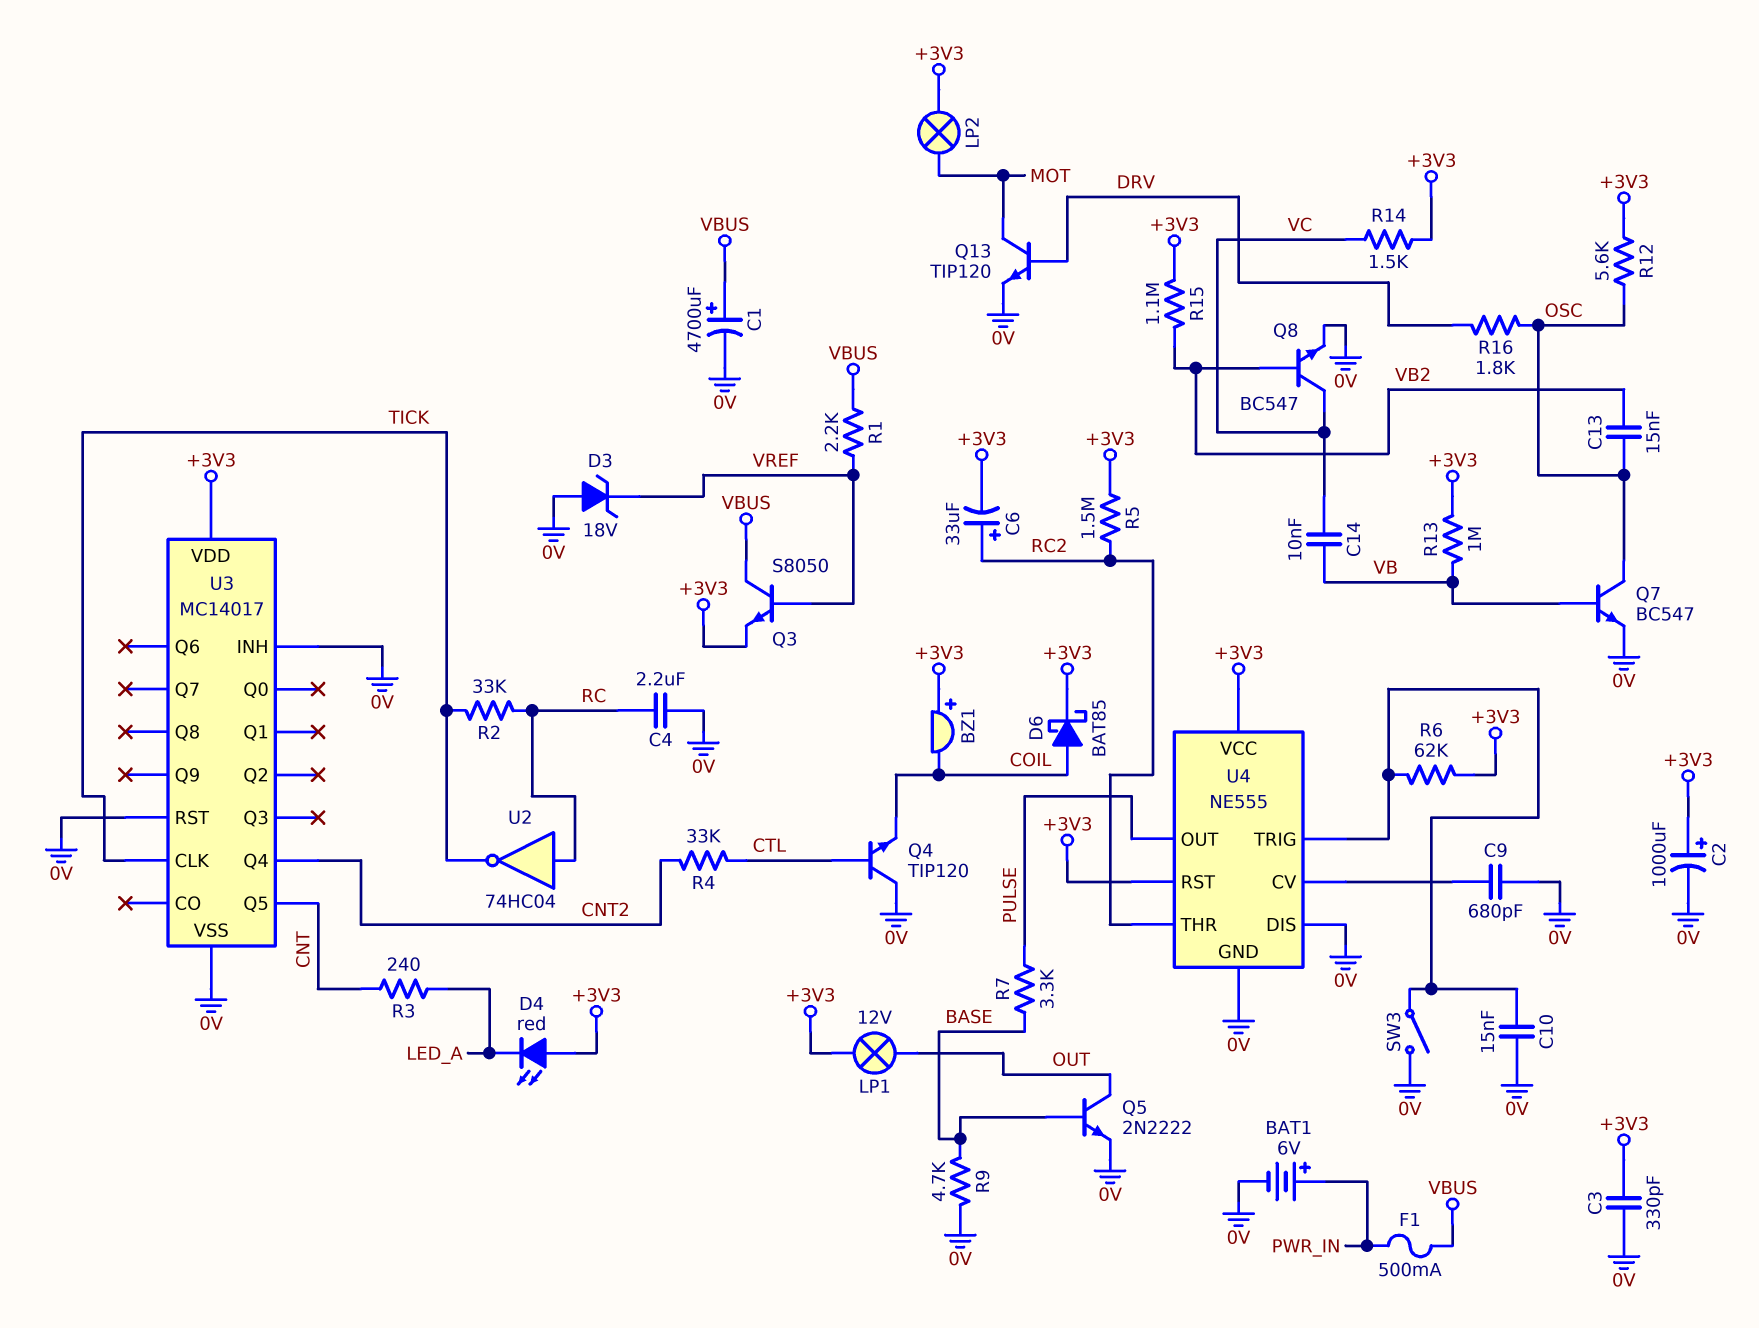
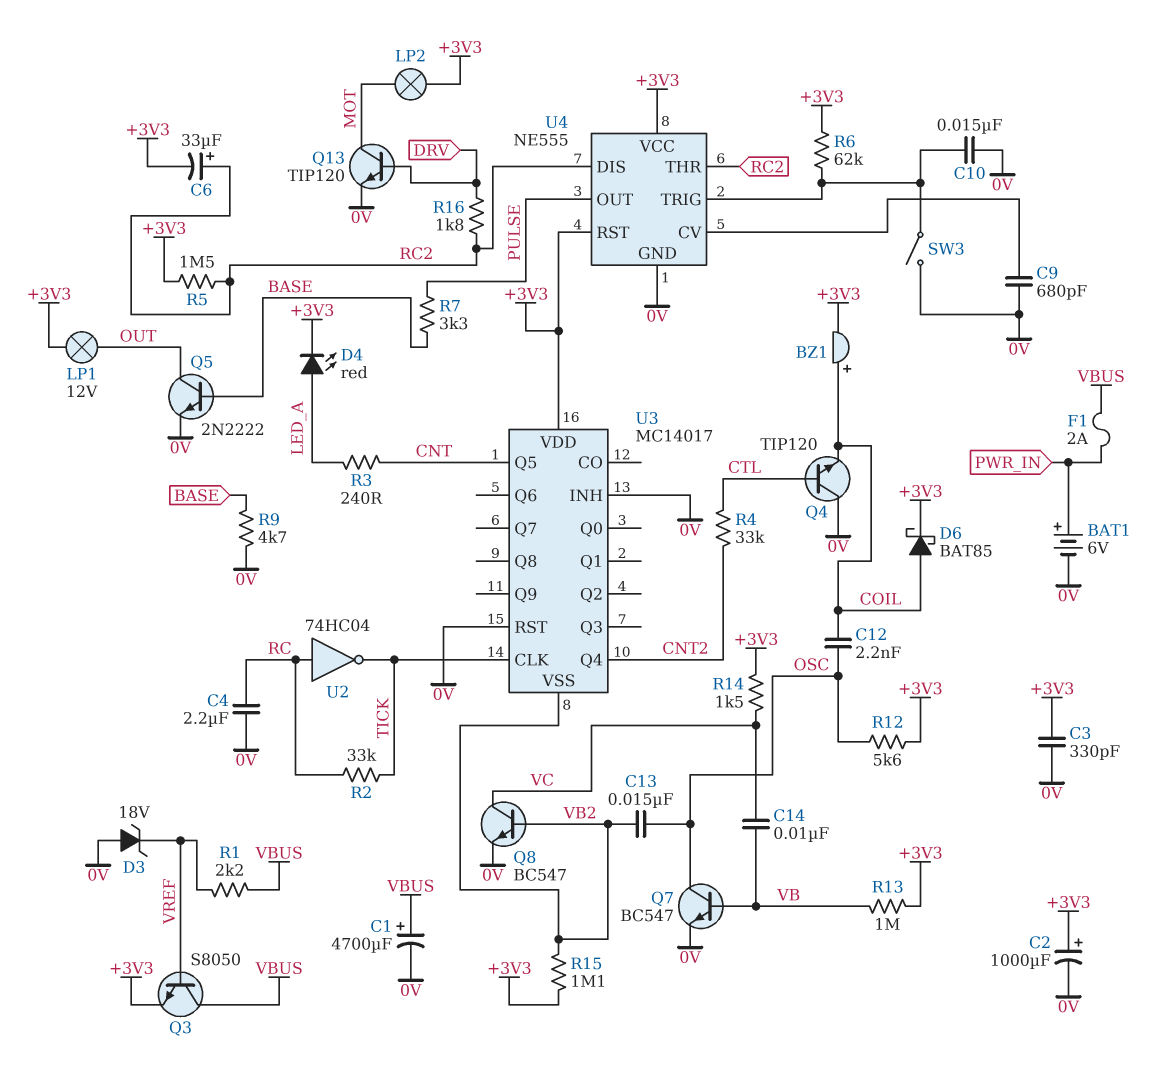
BZ1: buzzer (plus +3V3, minus COIL) -> buzzer (plus COIL, minus +3V3)
C12: none -> 2.2nF (COIL, OSC)
D4: LED red (A +3V3, K LED_A) -> LED red (A LED_A, K +3V3)
F1: 500mA (PWR_IN, VBUS) -> 2A (PWR_IN, VBUS)
R16: 1.8k (DRV, OSC) -> 1.8k (DRV, RC2)
U3 pin VSS: 0V -> VB2
U4 pin DIS: 0V -> RC2

